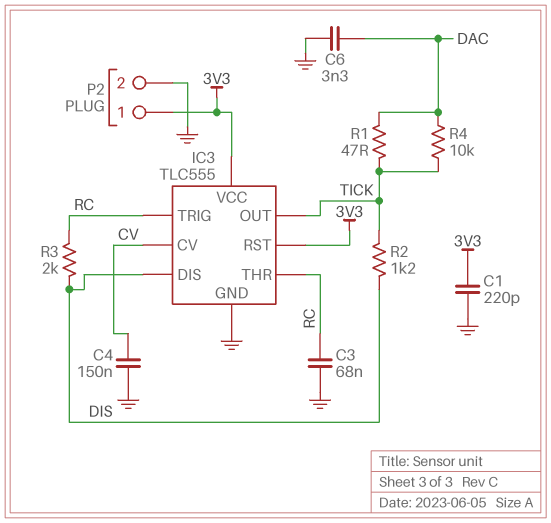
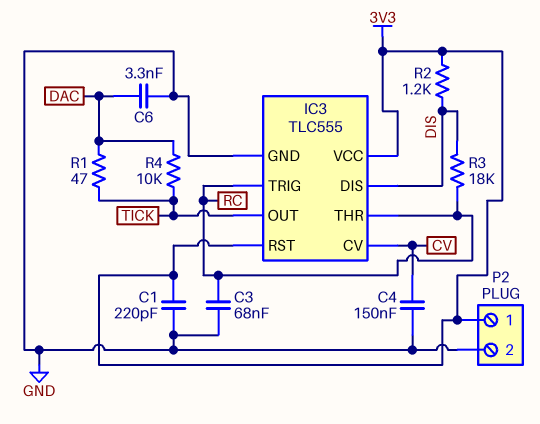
R2: 1.2k (DIS, TICK) -> 1.2k (3V3, DIS)
R3: 2k (DIS, RC) -> 18k (DIS, RC)

